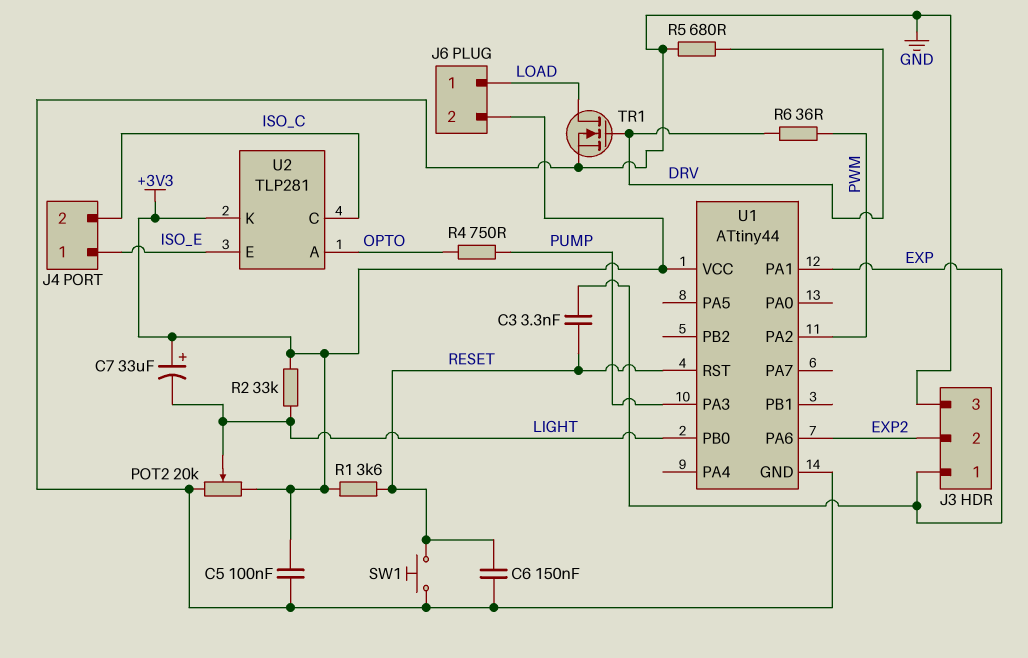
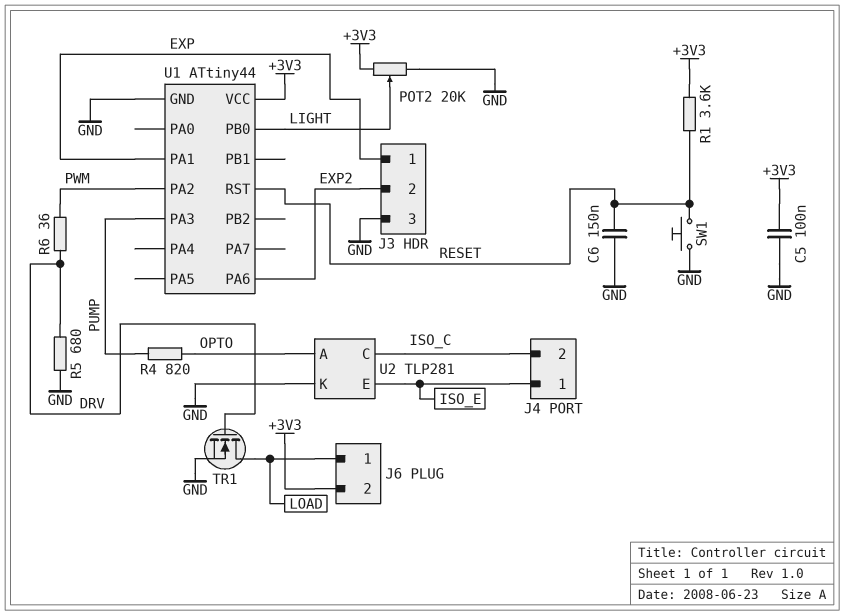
C3: 3.3nF (EXP, RESET) -> none
C7: 33uF (plus +3V3, minus LIGHT) -> none
R2: 33k (+3V3, LIGHT) -> none
R4: 750 (OPTO, PUMP) -> 820 (OPTO, PUMP)
U2 pin K: +3V3 -> GND

